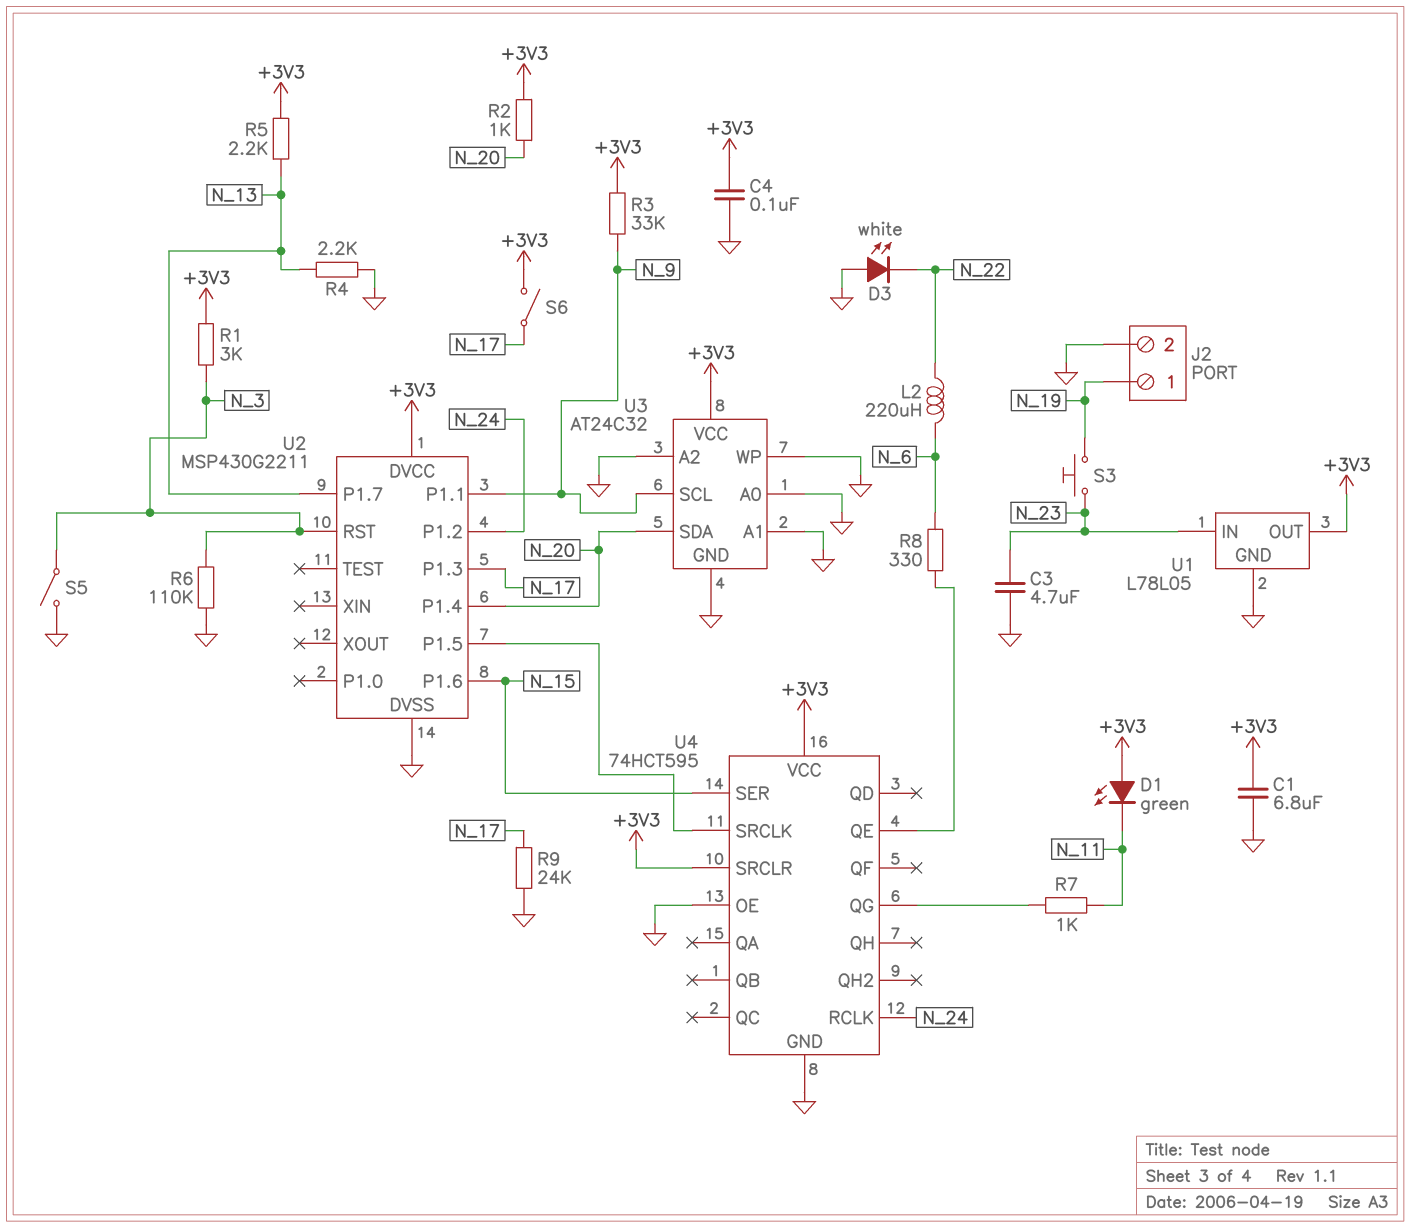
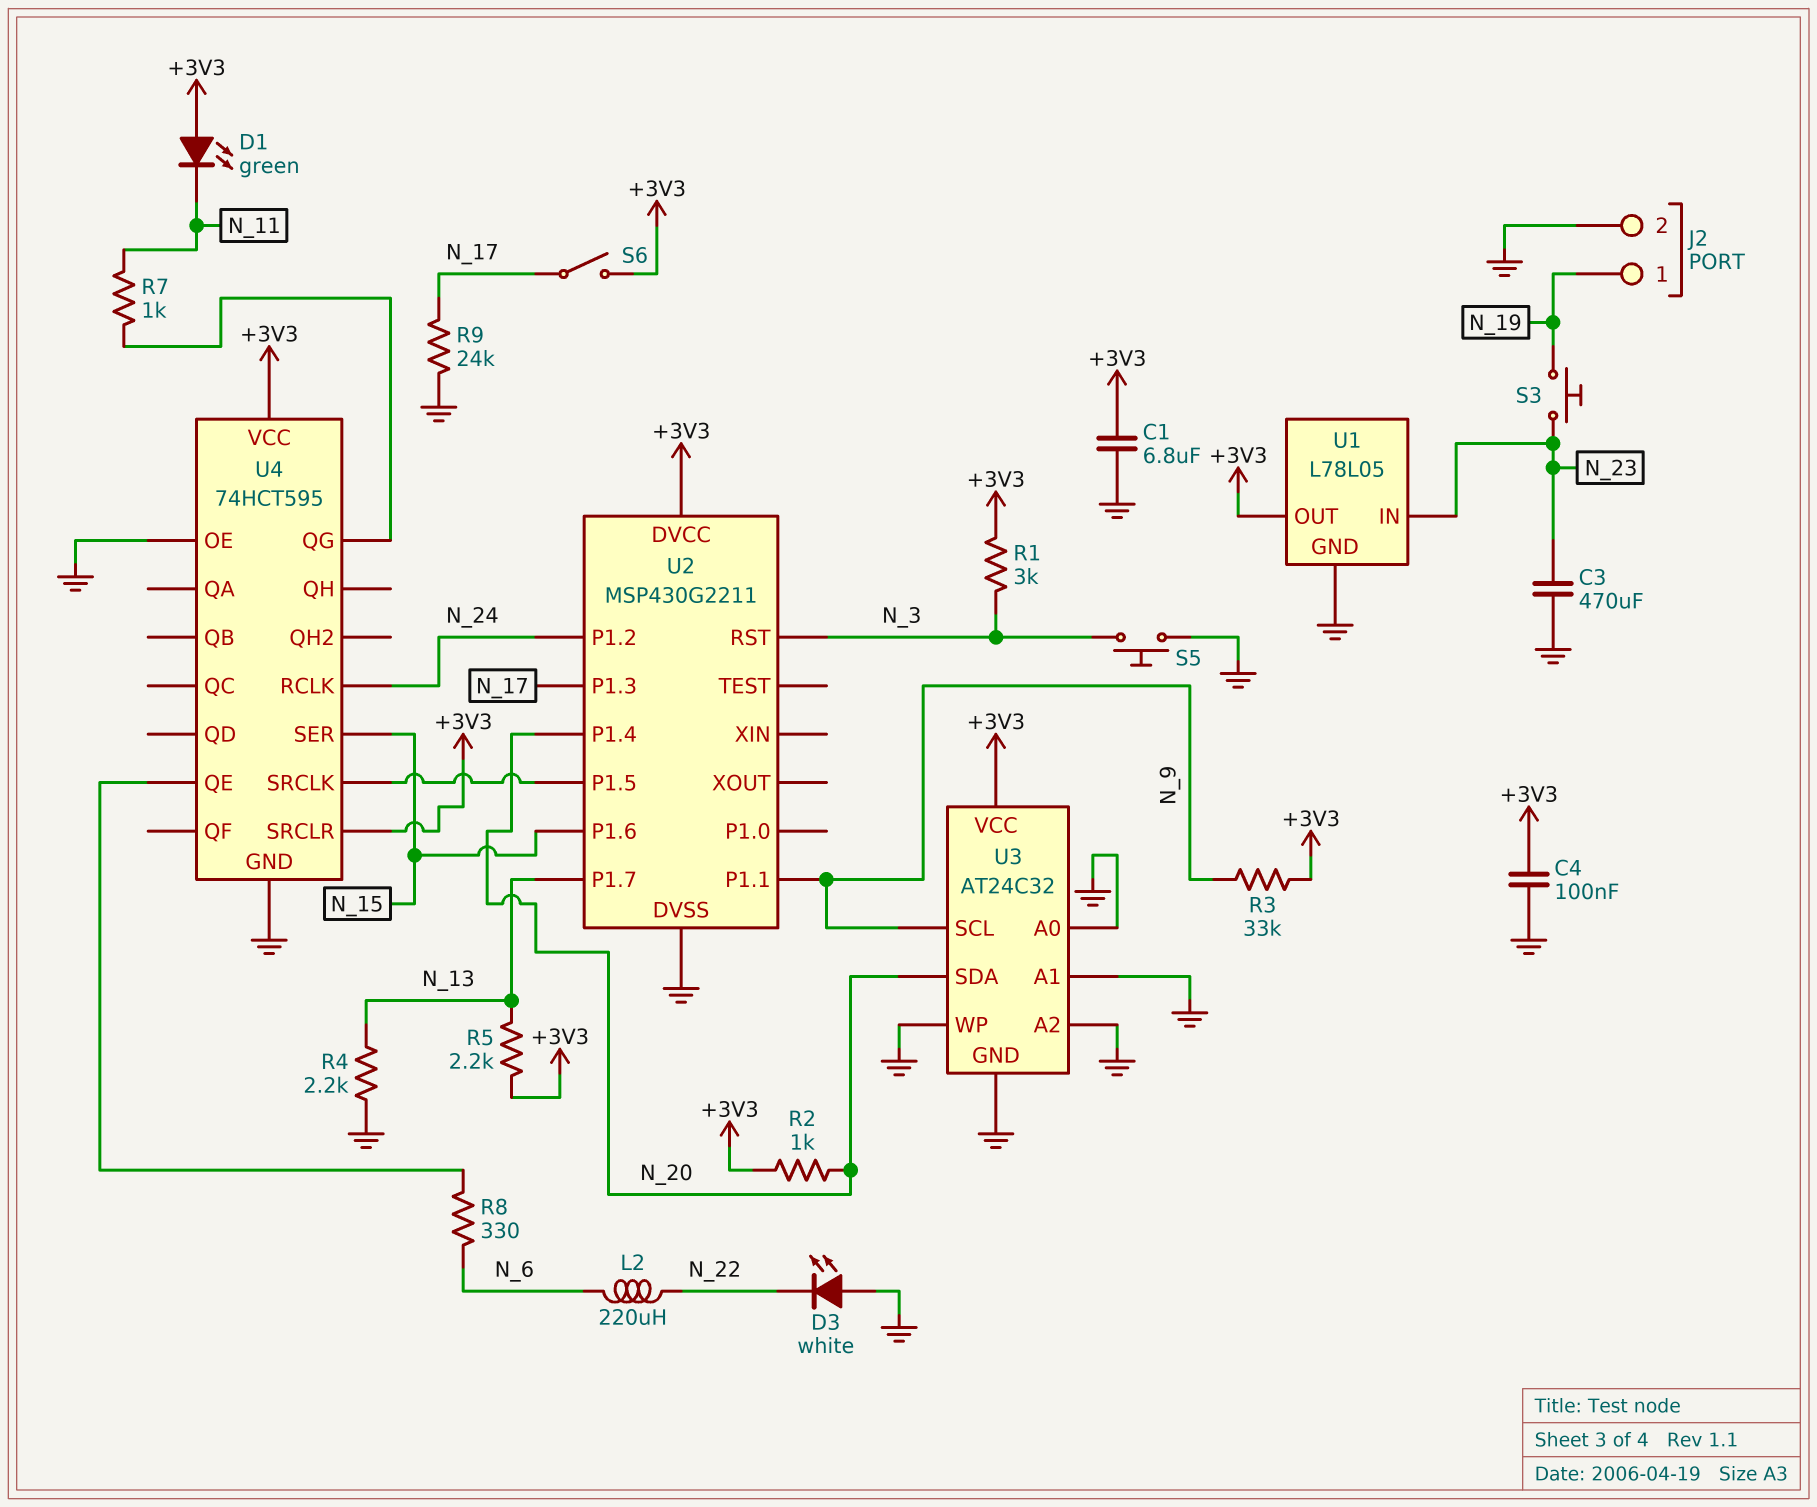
C3: 4.7uF (GND, N_23) -> 470uF (GND, N_23)
R6: 110k (GND, N_3) -> none
S5: switch (GND, N_3) -> button (GND, N_3)

